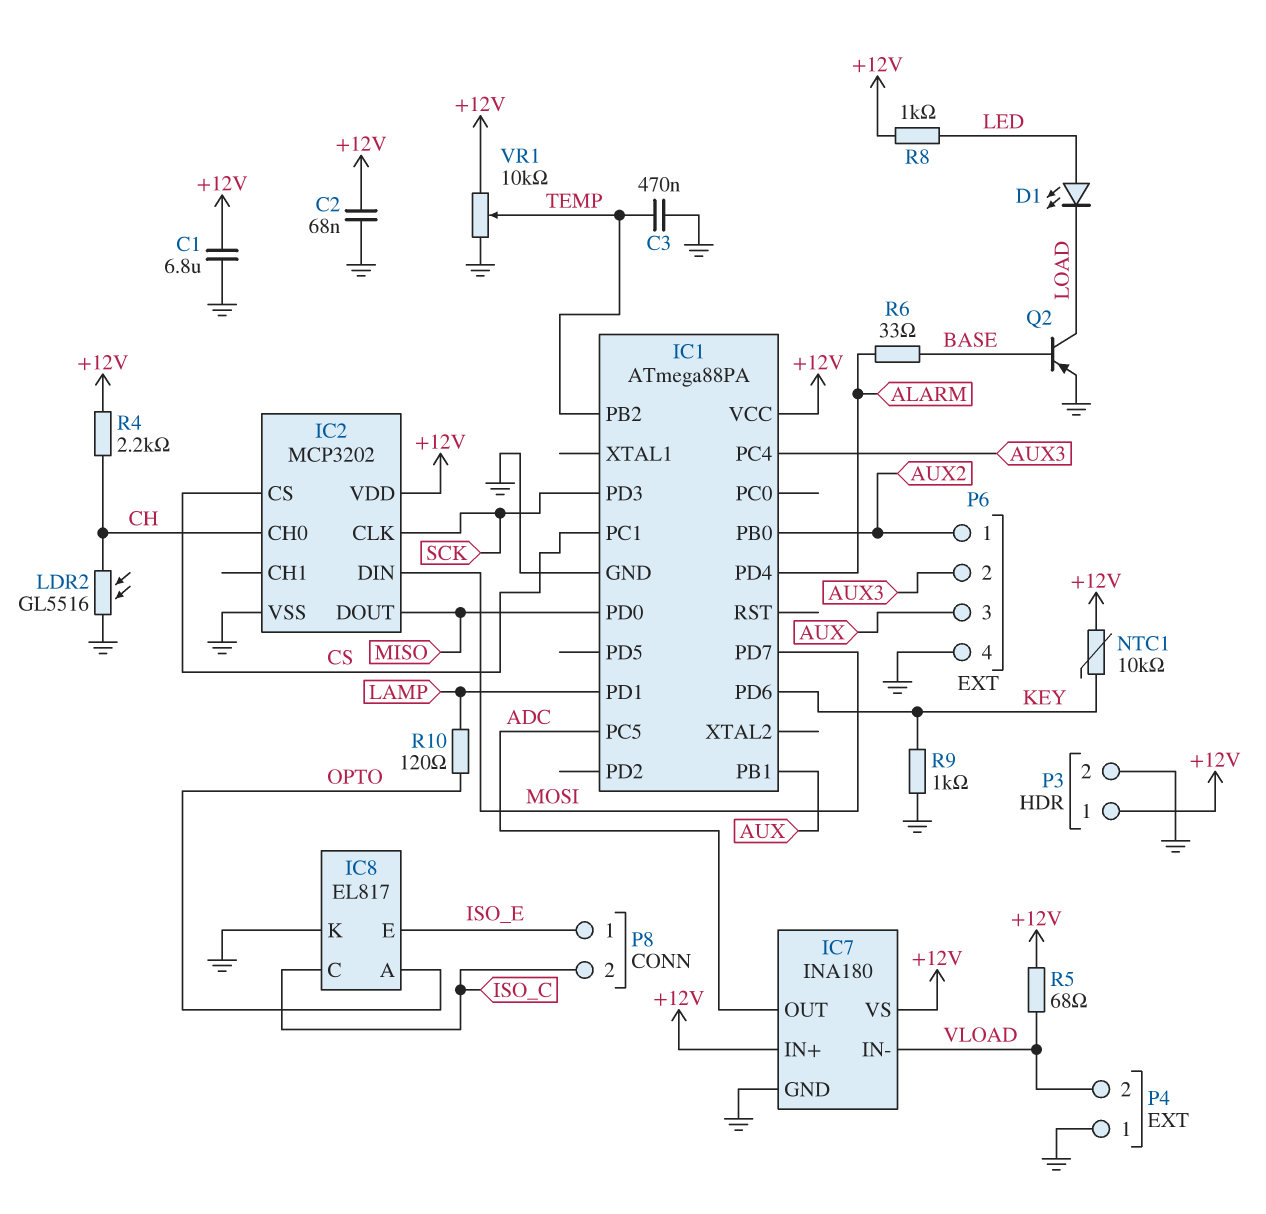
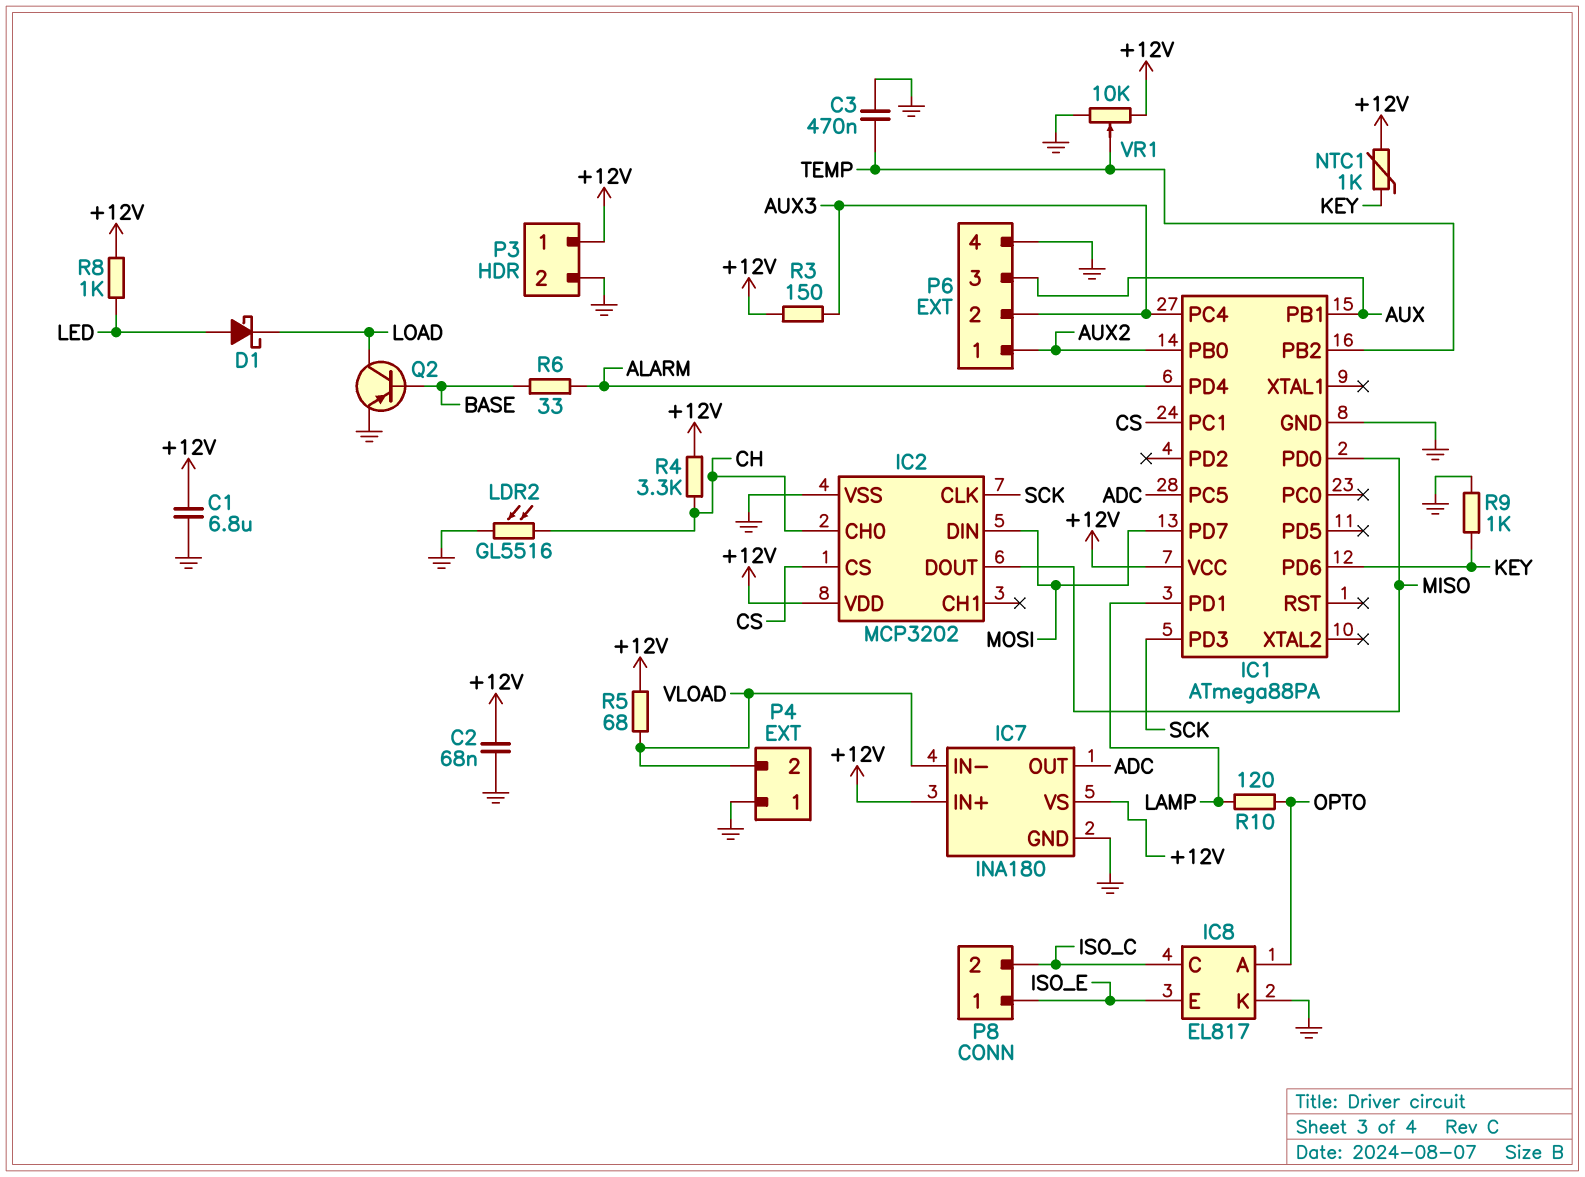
D1: LED (A LED, K LOAD) -> schottky (A LED, K LOAD)
NTC1: 10k (+12V, KEY) -> 1k (+12V, KEY)
R3: none -> 150 (+12V, AUX3)
R4: 2.2k (+12V, CH) -> 3.3k (+12V, CH)

